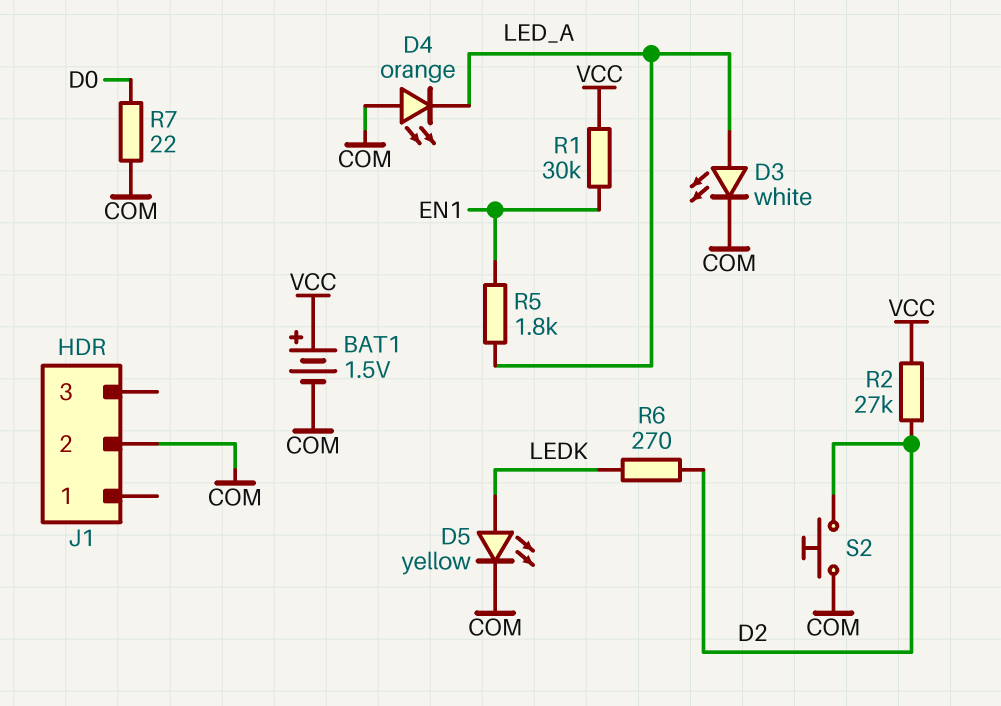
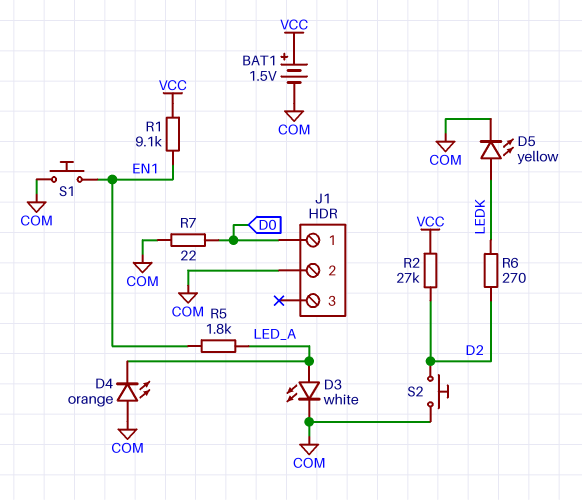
J1 pin 1: none -> D0
R1: 30k (EN1, VCC) -> 9.1k (EN1, VCC)
S1: none -> button (COM, EN1)

